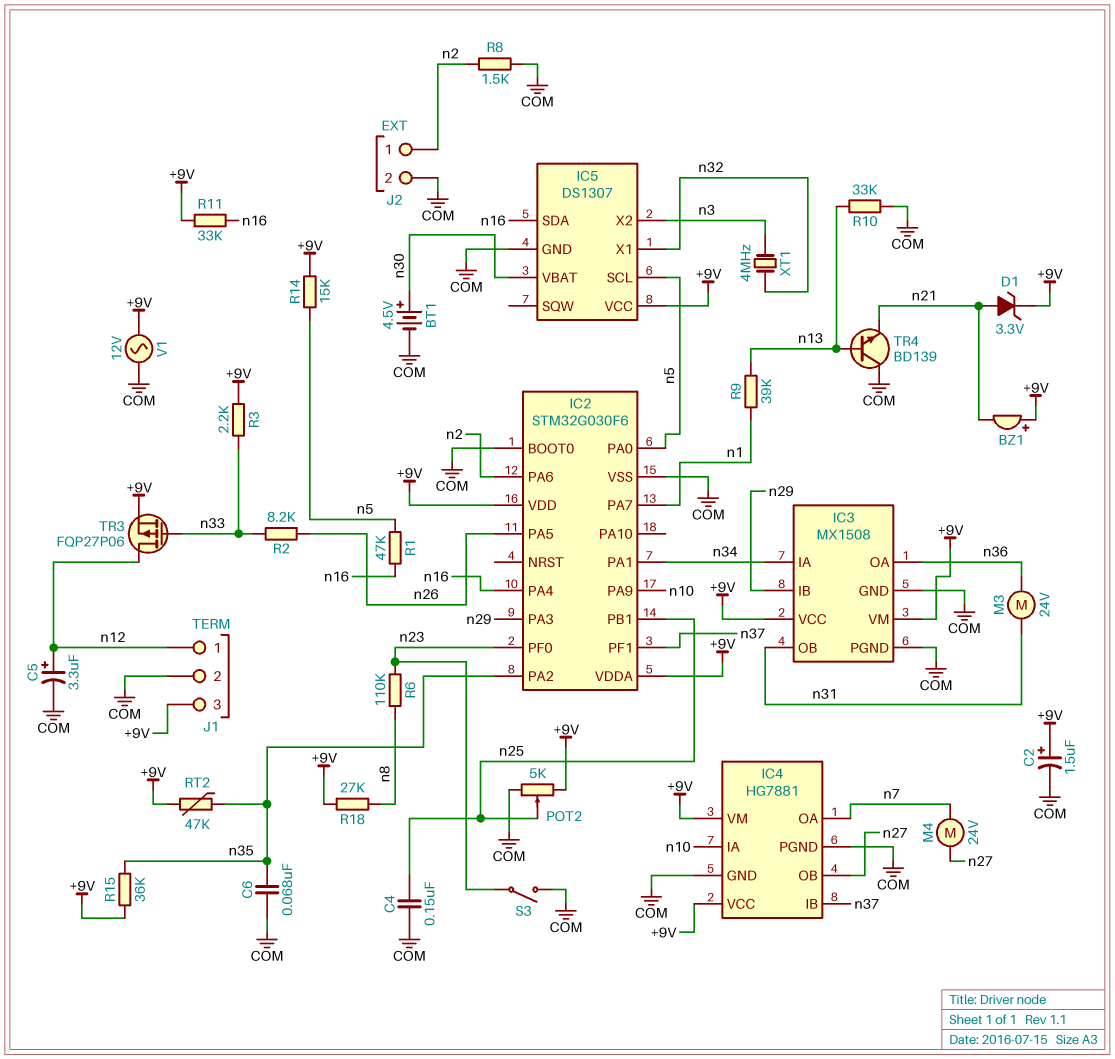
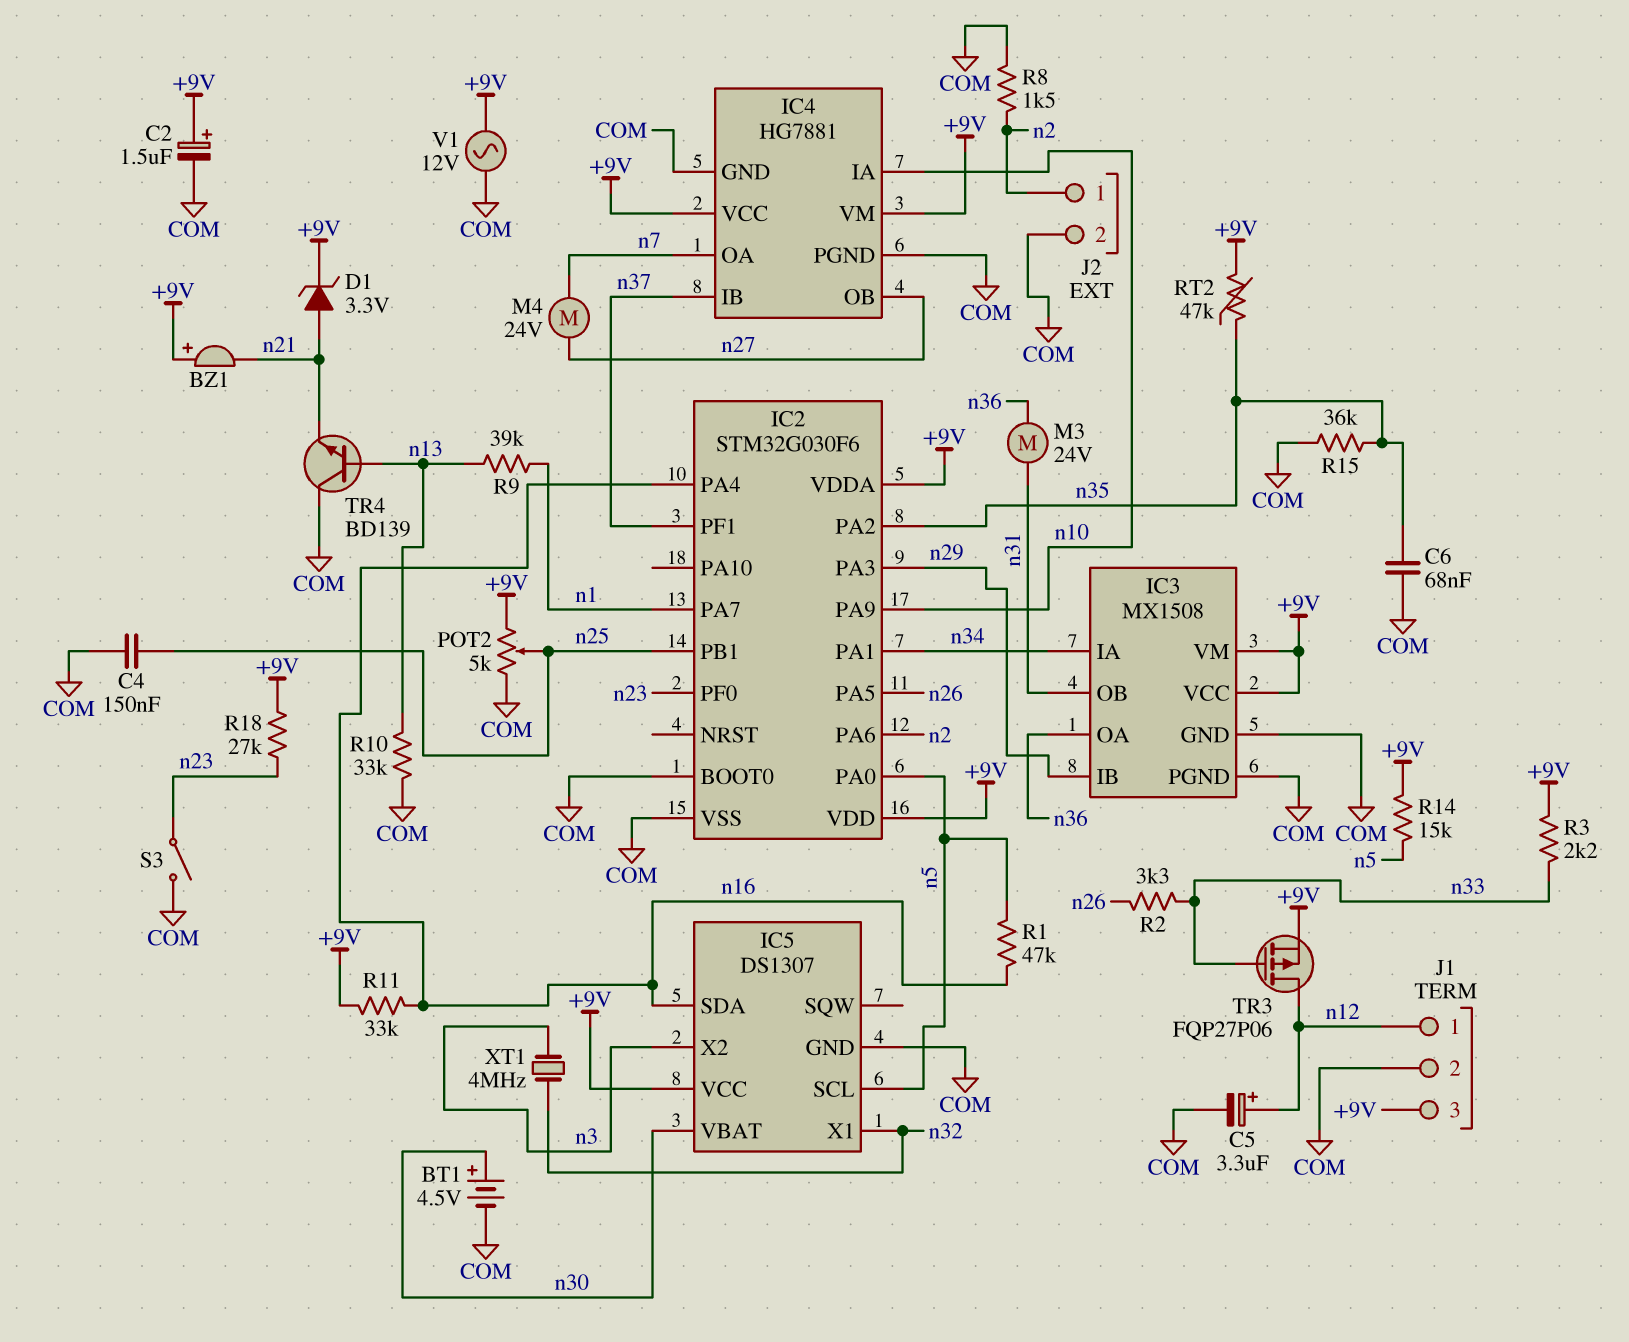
R2: 8.2k (n26, n33) -> 3.3k (n26, n33)
R6: 110k (n8, n23) -> none
R15: 36k (+9V, n35) -> 36k (COM, n35)
R18: 27k (+9V, n8) -> 27k (+9V, n23)

